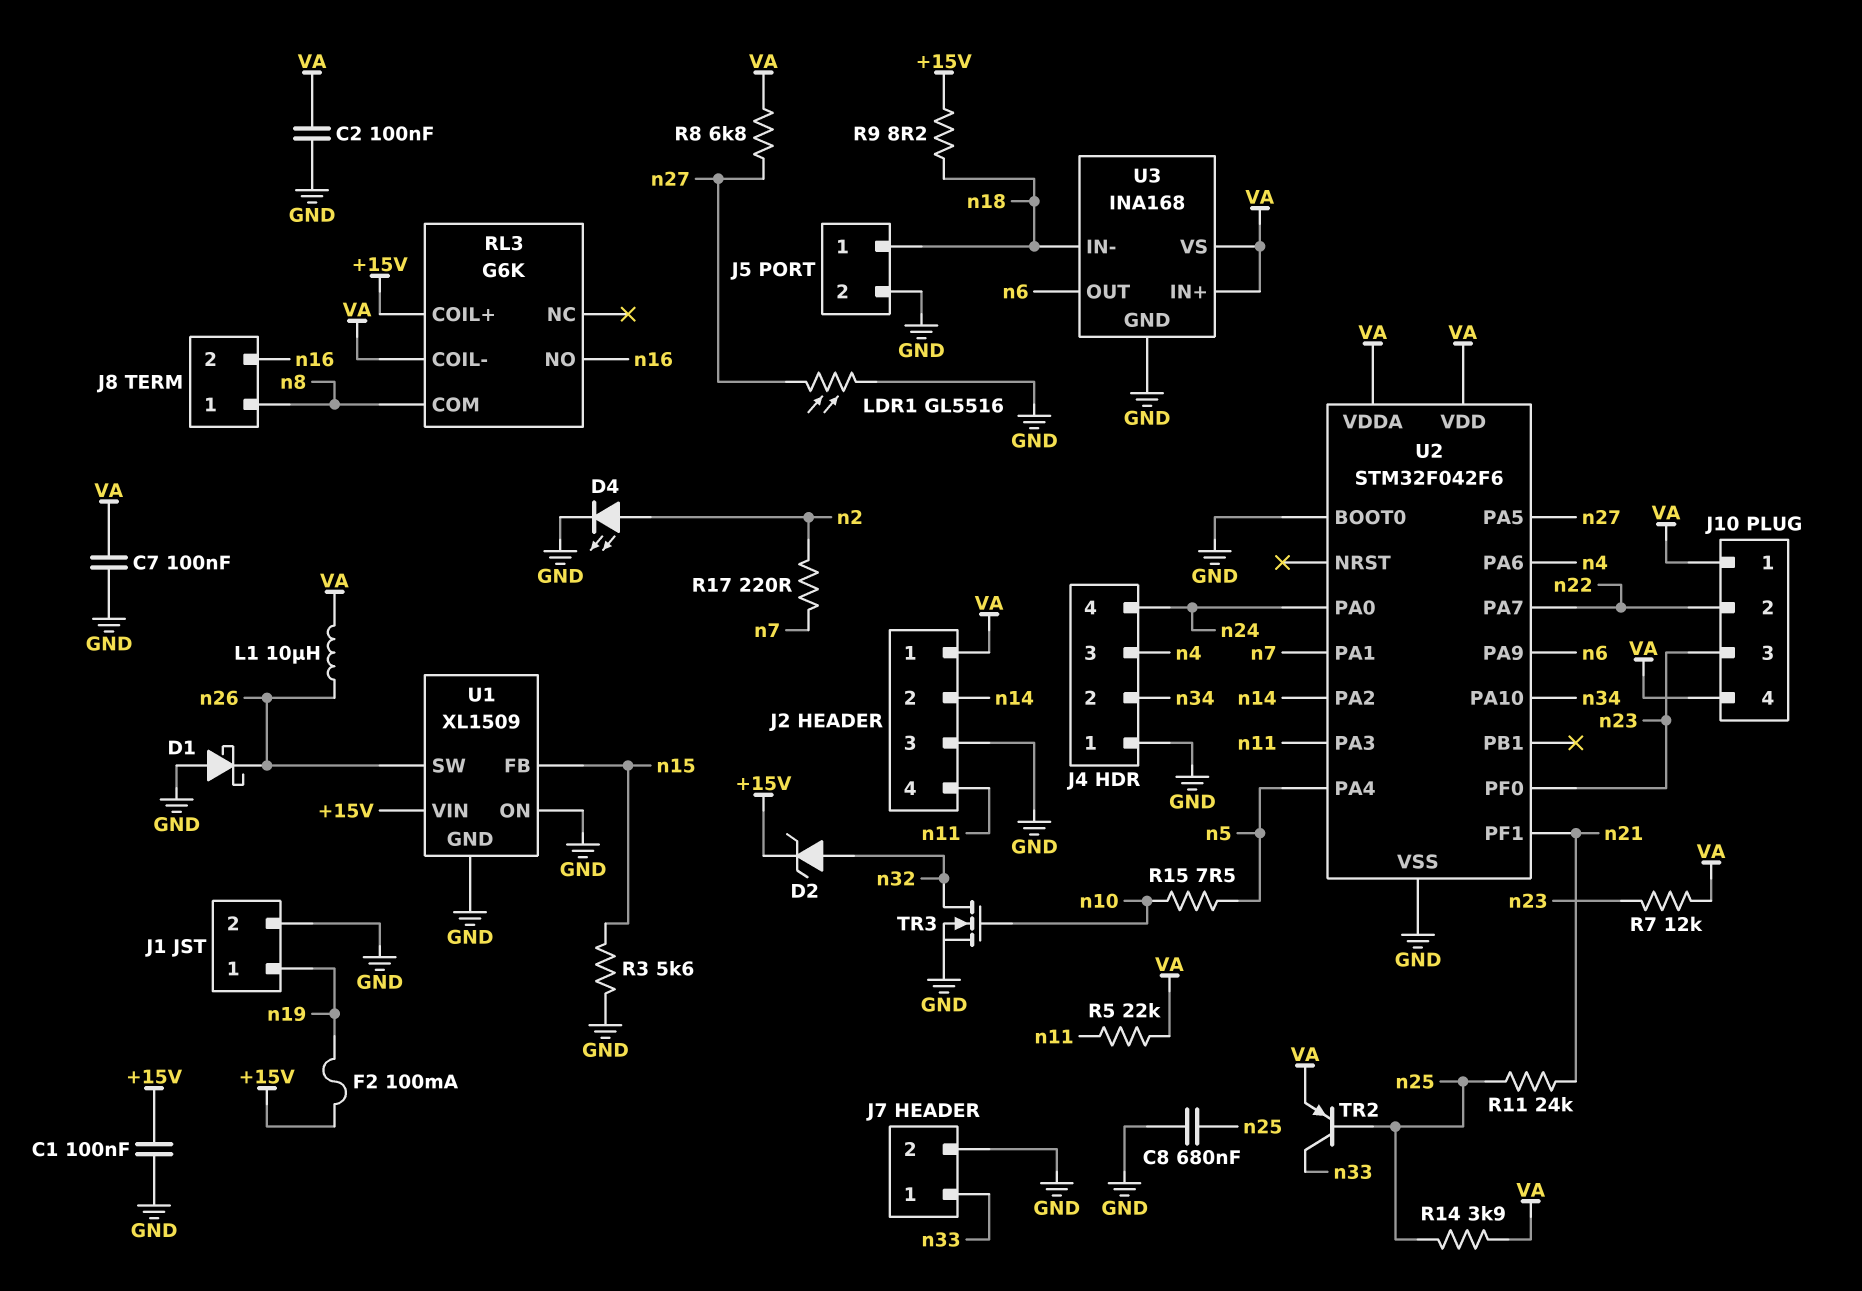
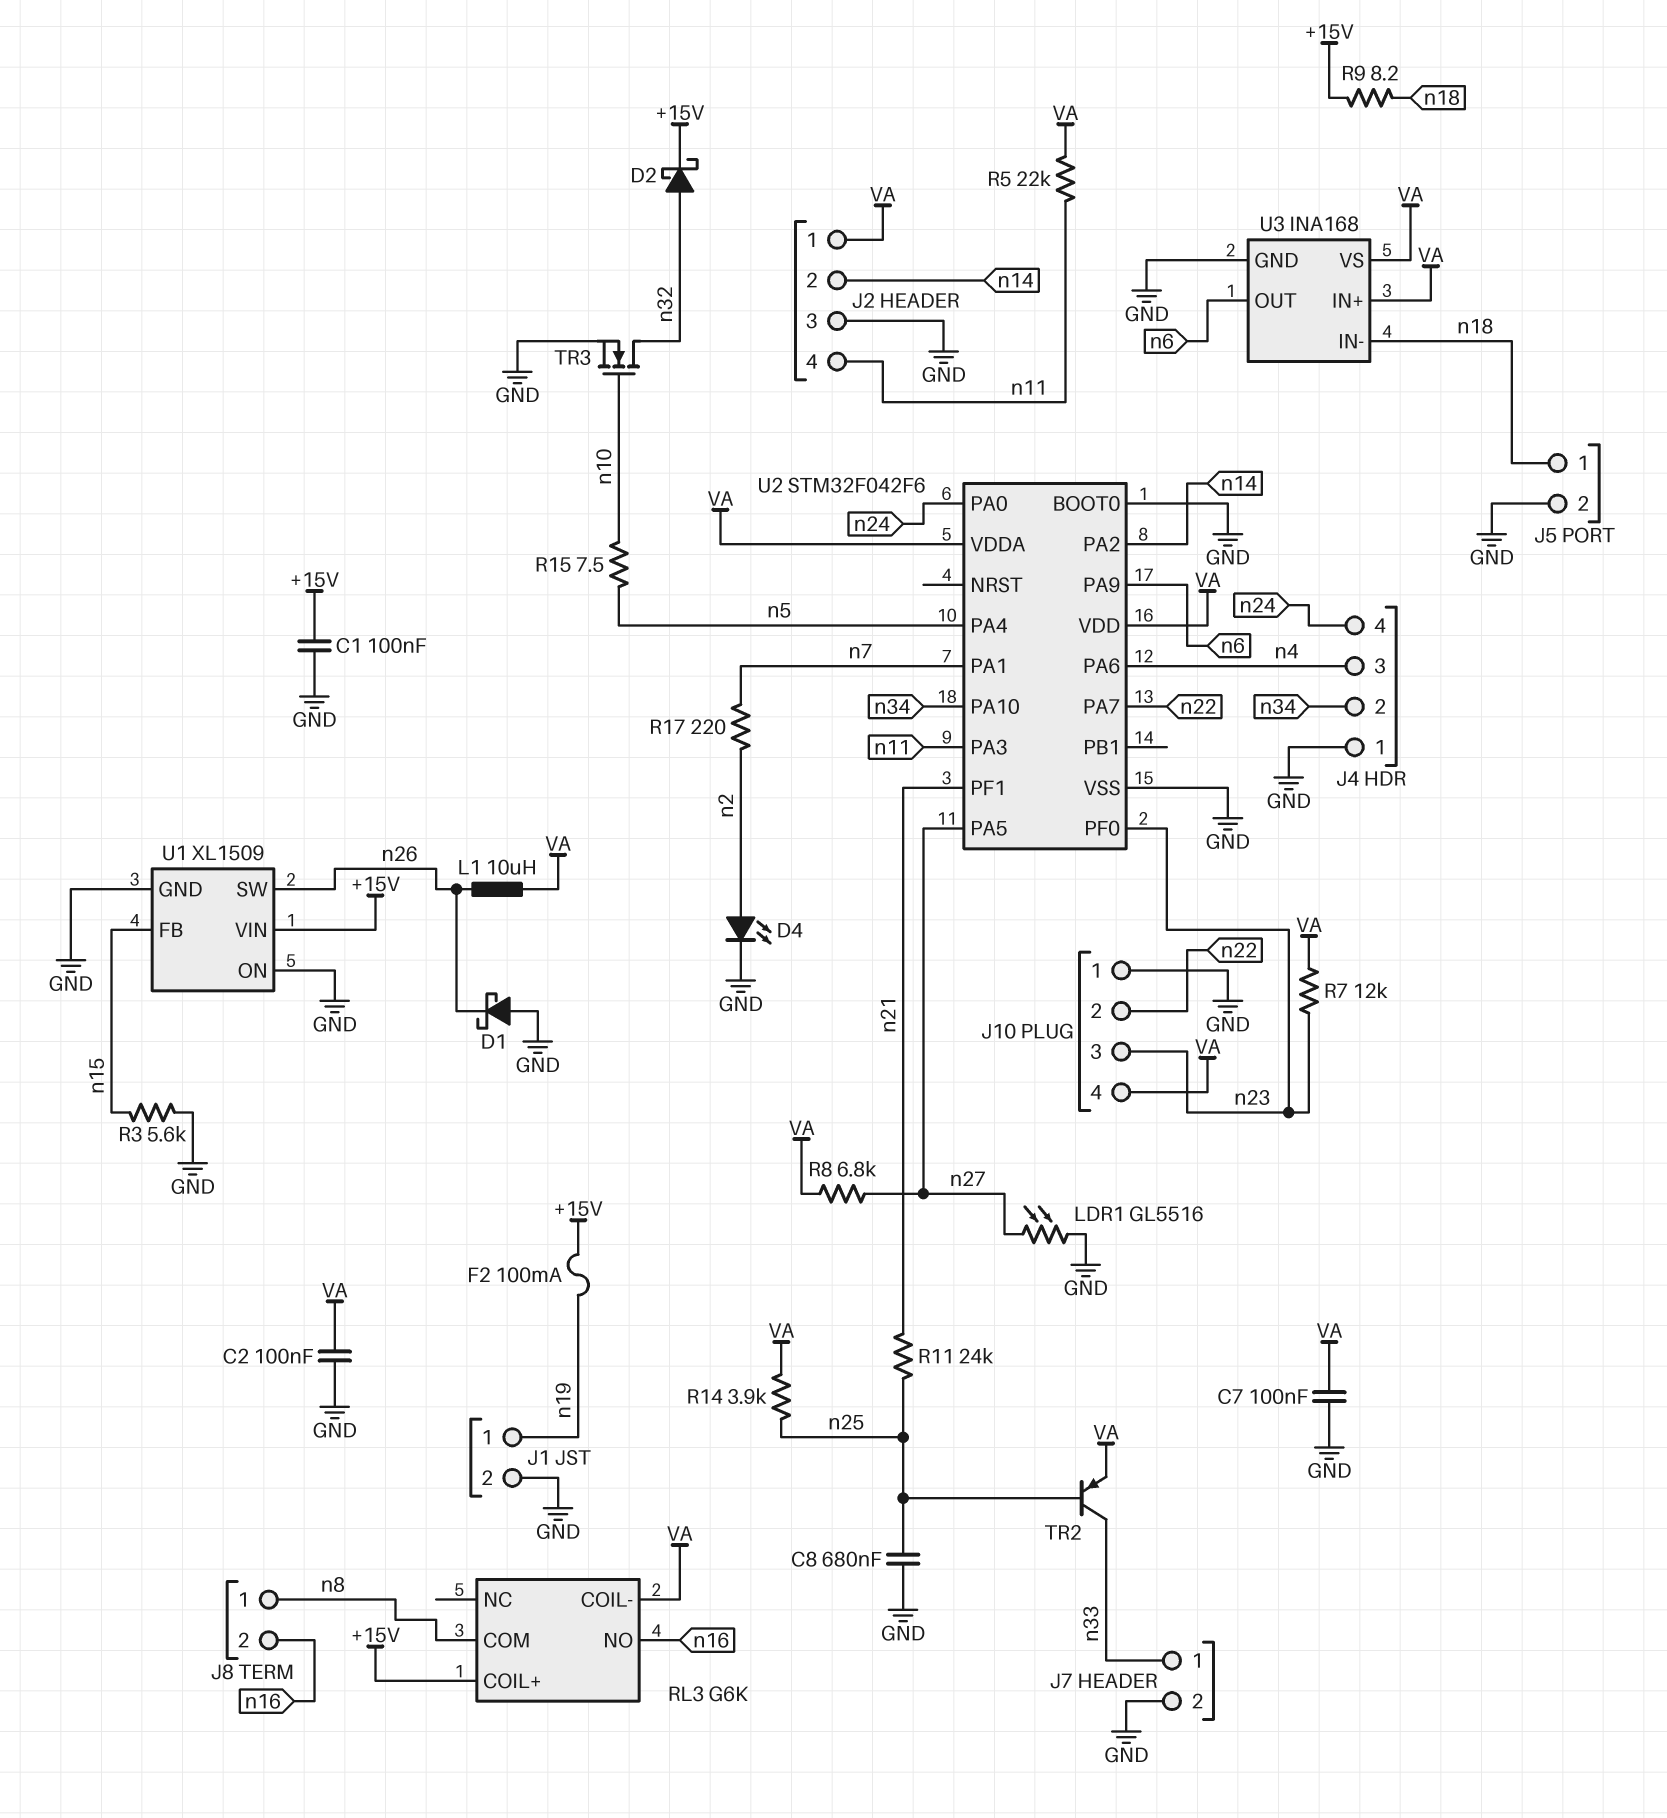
D2: zener (A n32, K +15V) -> schottky (A n32, K +15V)
J10 pin 1: VA -> GND

